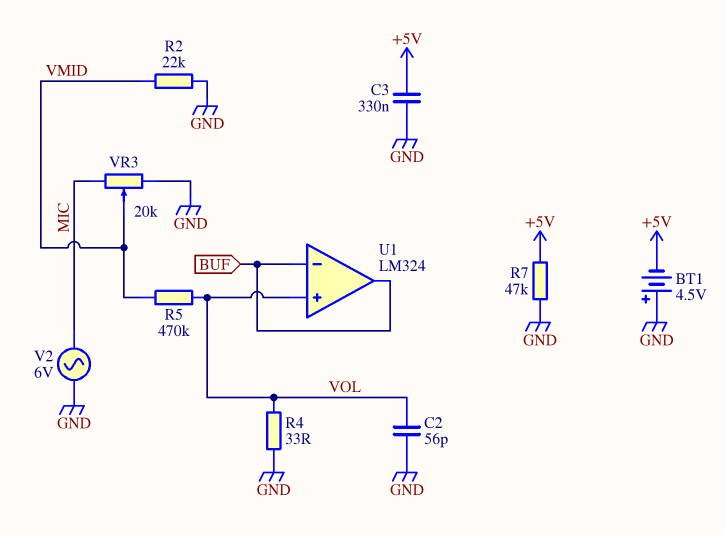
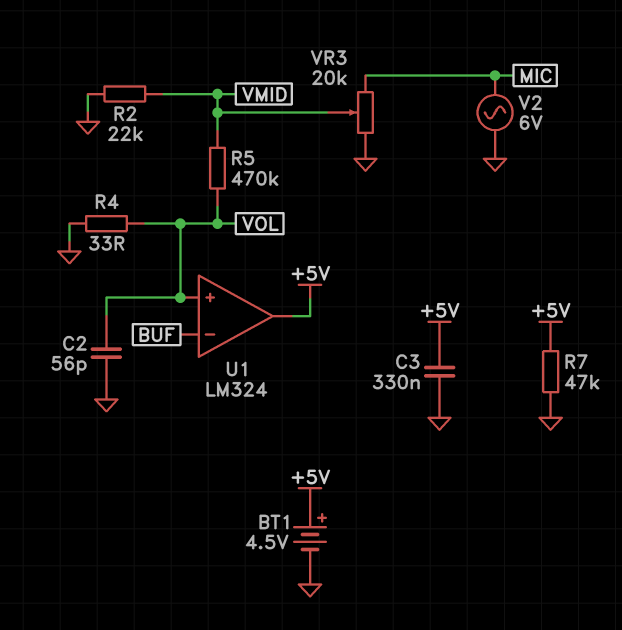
BT1: 4.5V (plus GND, minus +5V) -> 4.5V (plus +5V, minus GND)
U1 pin out: BUF -> +5V

